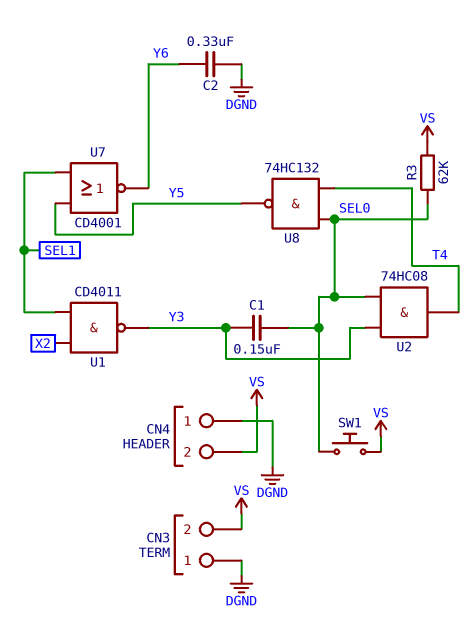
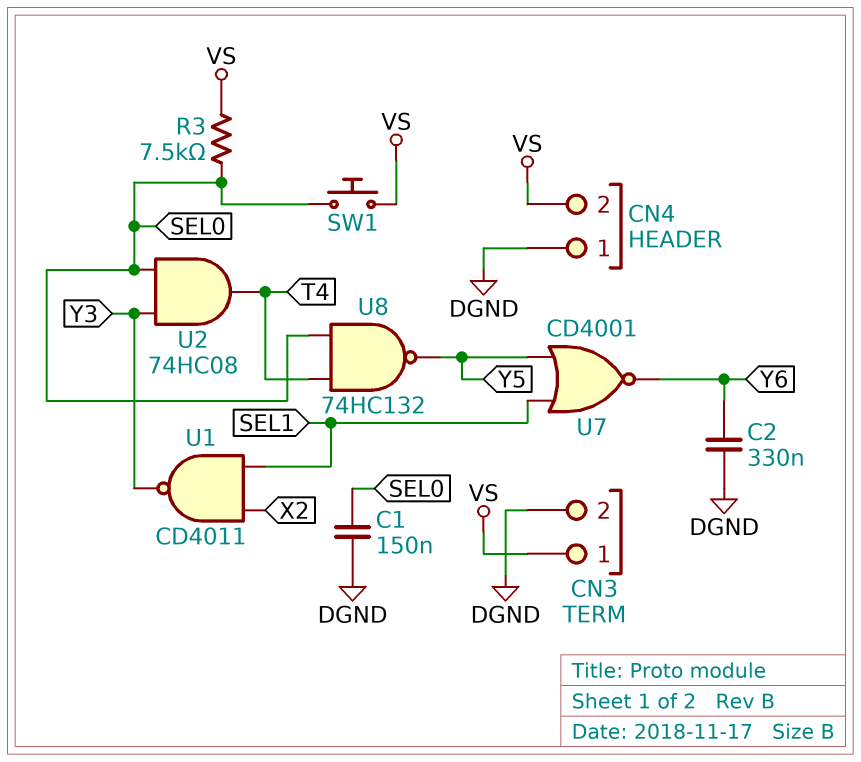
C1: 150nF (SEL0, Y3) -> 150nF (DGND, SEL0)
CN3 pin 1: DGND -> VS
CN3 pin 2: VS -> DGND
R3: 62k (SEL0, VS) -> 7.5k (SEL0, VS)

